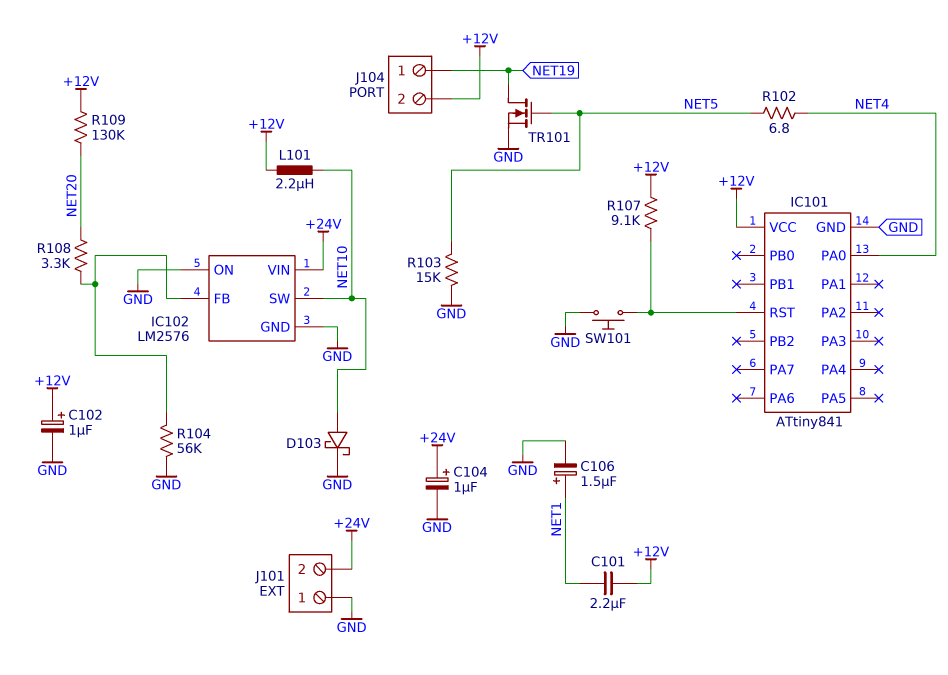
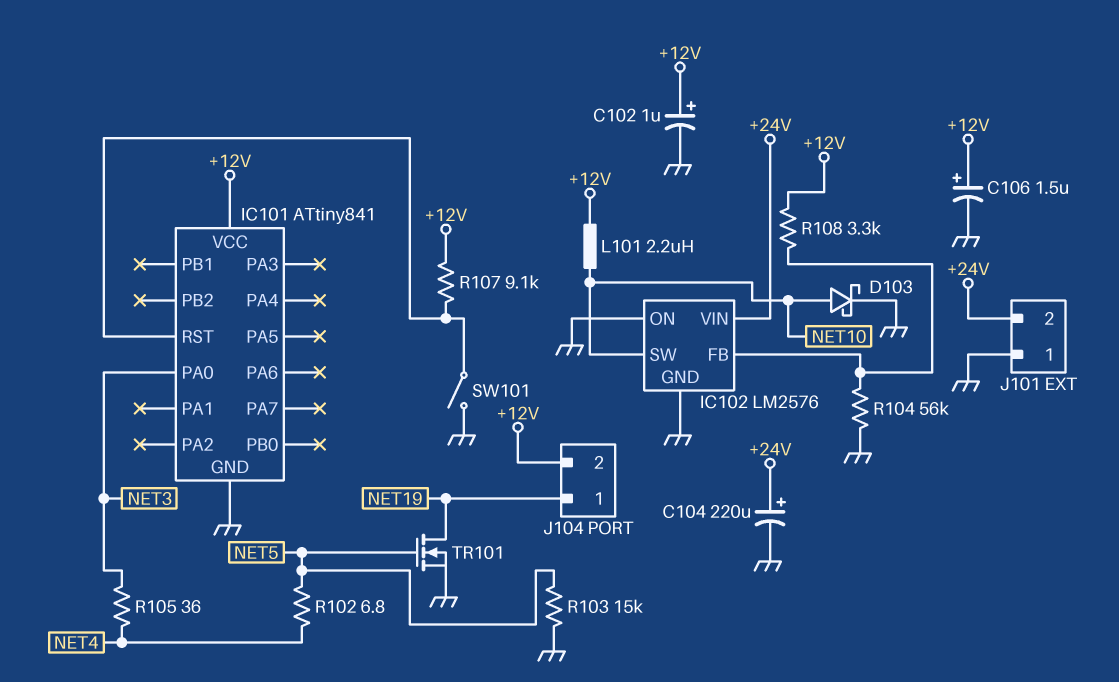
C101: 2.2uF (+12V, NET1) -> none
C104: 1uF (plus +24V, minus GND) -> 220uF (plus +24V, minus GND)
C106: 1.5uF (plus NET1, minus GND) -> 1.5uF (plus +12V, minus GND)
IC101 pin PA0: NET4 -> NET3
R105: none -> 36 (NET3, NET4)
R108: 3.3k (IC102/FB, NET20) -> 3.3k (+12V, IC102/FB)
R109: 130k (+12V, NET20) -> none
SW101: button (GND, IC101/RST) -> switch (GND, IC101/RST)

